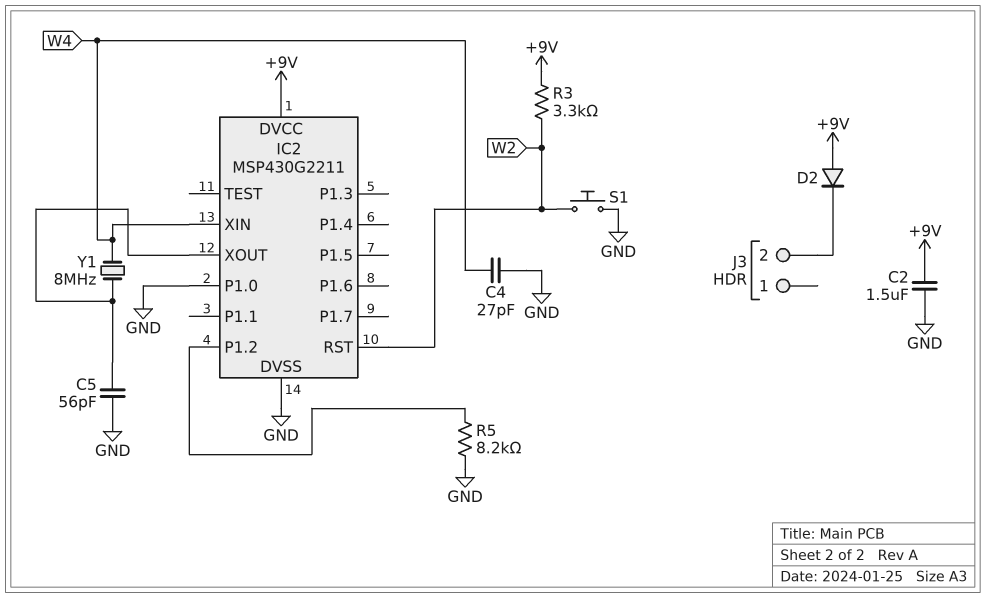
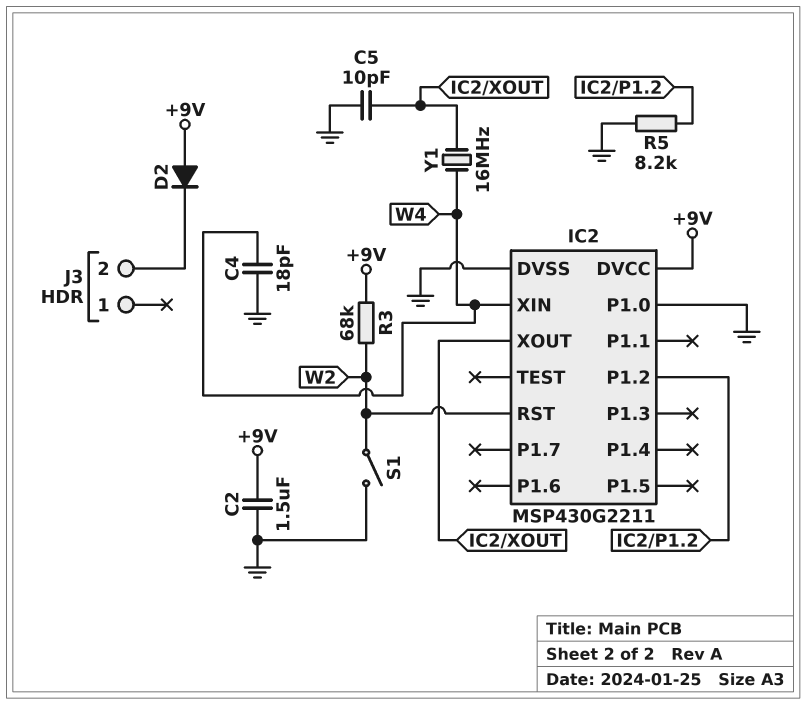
C4: 27pF (GND, W4) -> 18pF (GND, W4)
C5: 56pF (GND, IC2/XOUT) -> 10pF (GND, IC2/XOUT)
R3: 3.3k (+9V, W2) -> 68k (+9V, W2)
S1: button (GND, W2) -> switch (GND, W2)
Y1: 8MHz (IC2/XOUT, W4) -> 16MHz (IC2/XOUT, W4)

